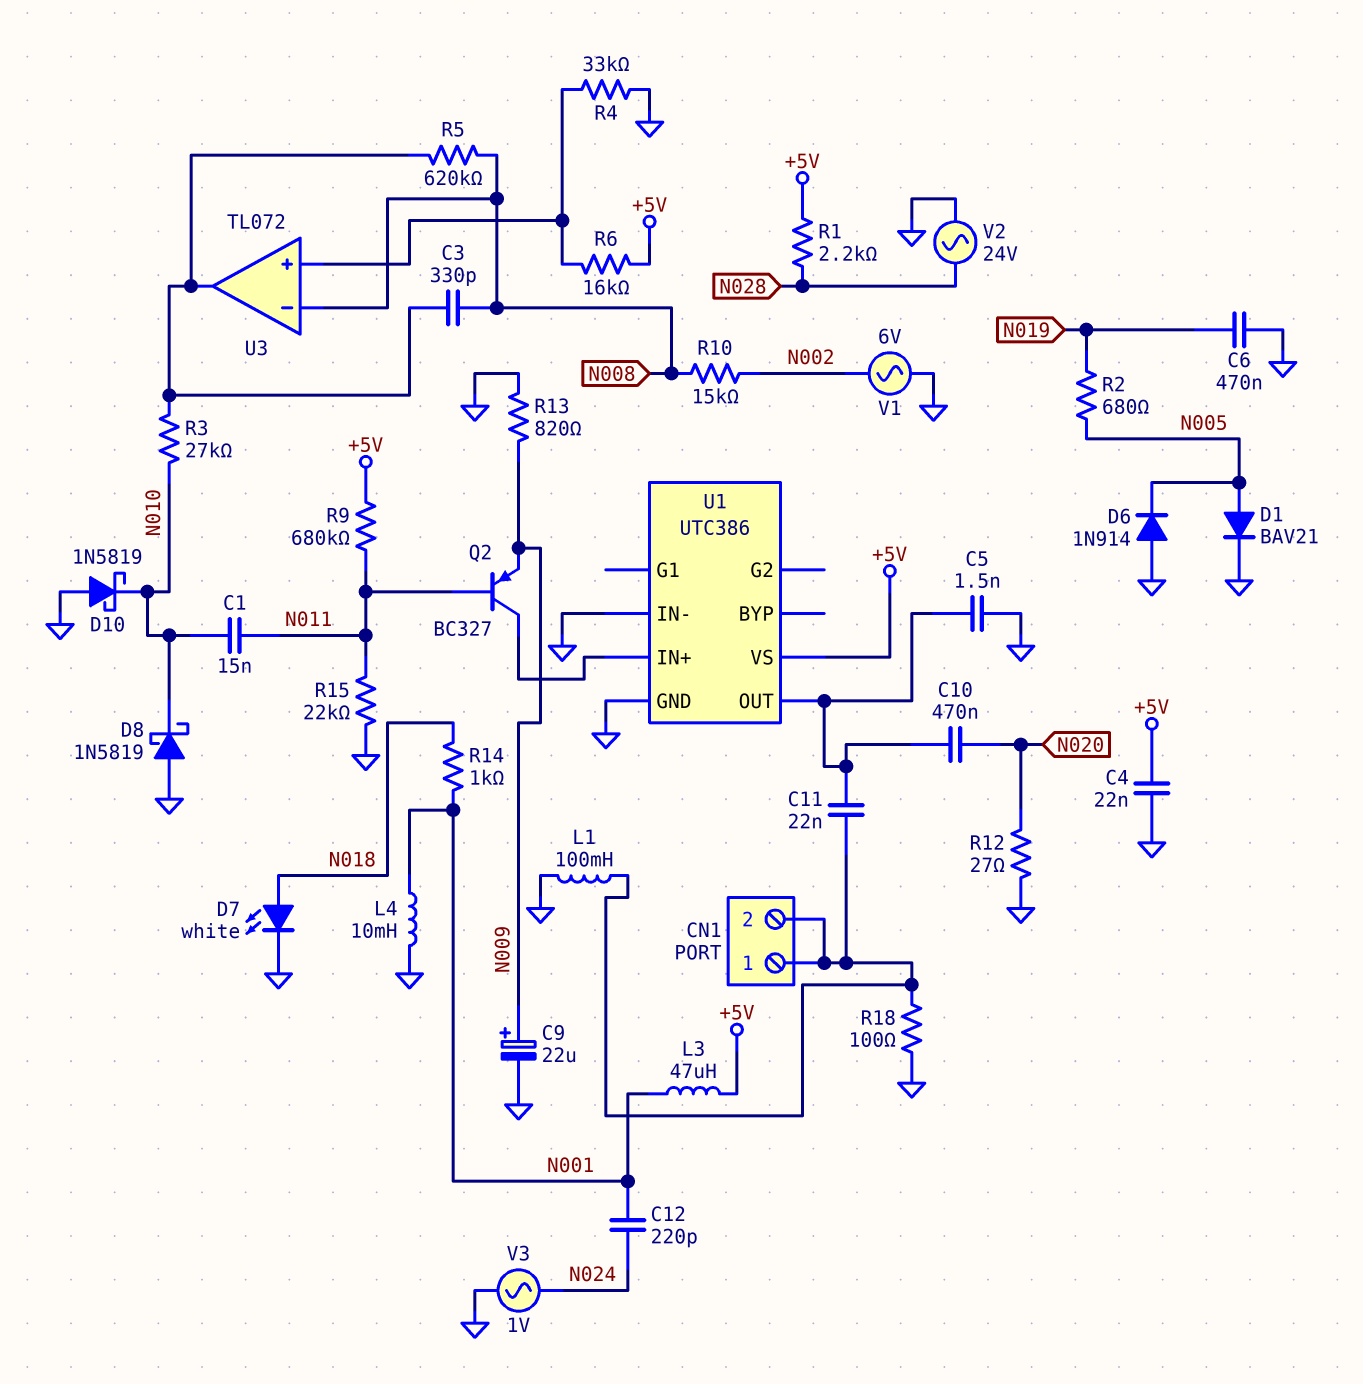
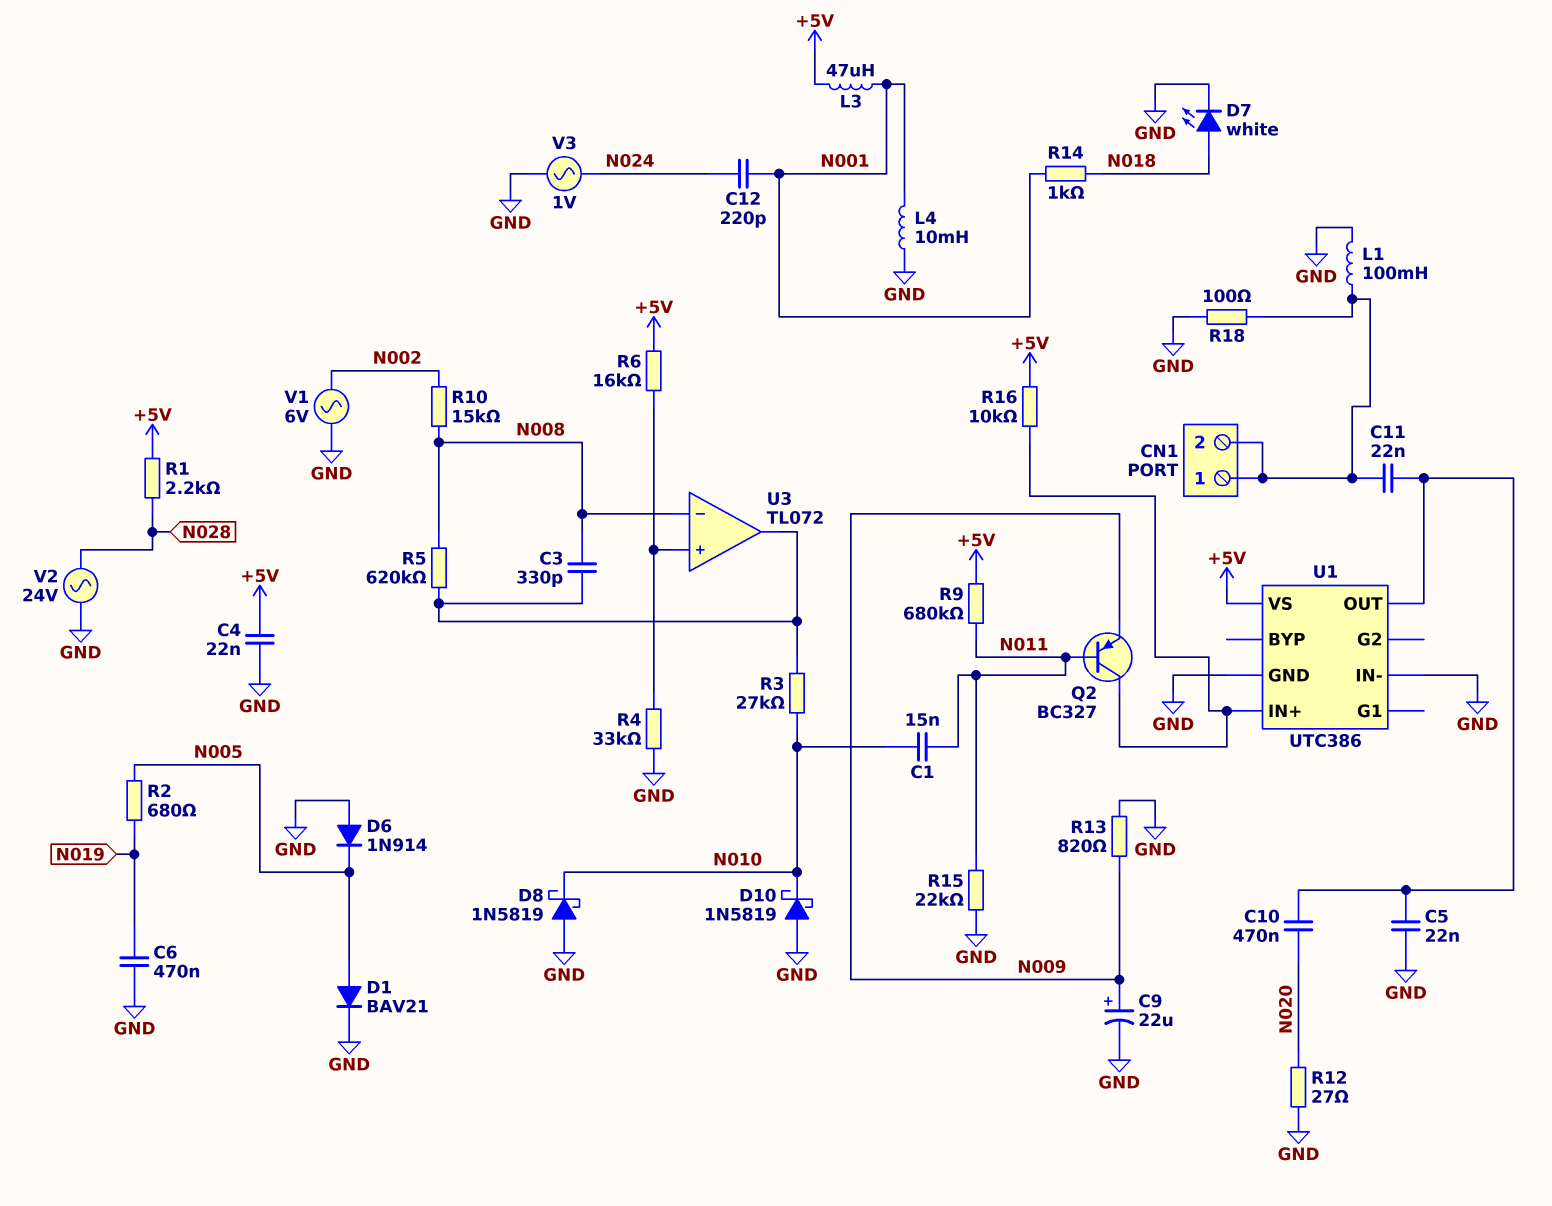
C5: 1.5nF (GND, U1/OUT) -> 22nF (GND, U1/OUT)
R16: none -> 10k (+5V, U1/IN+)

